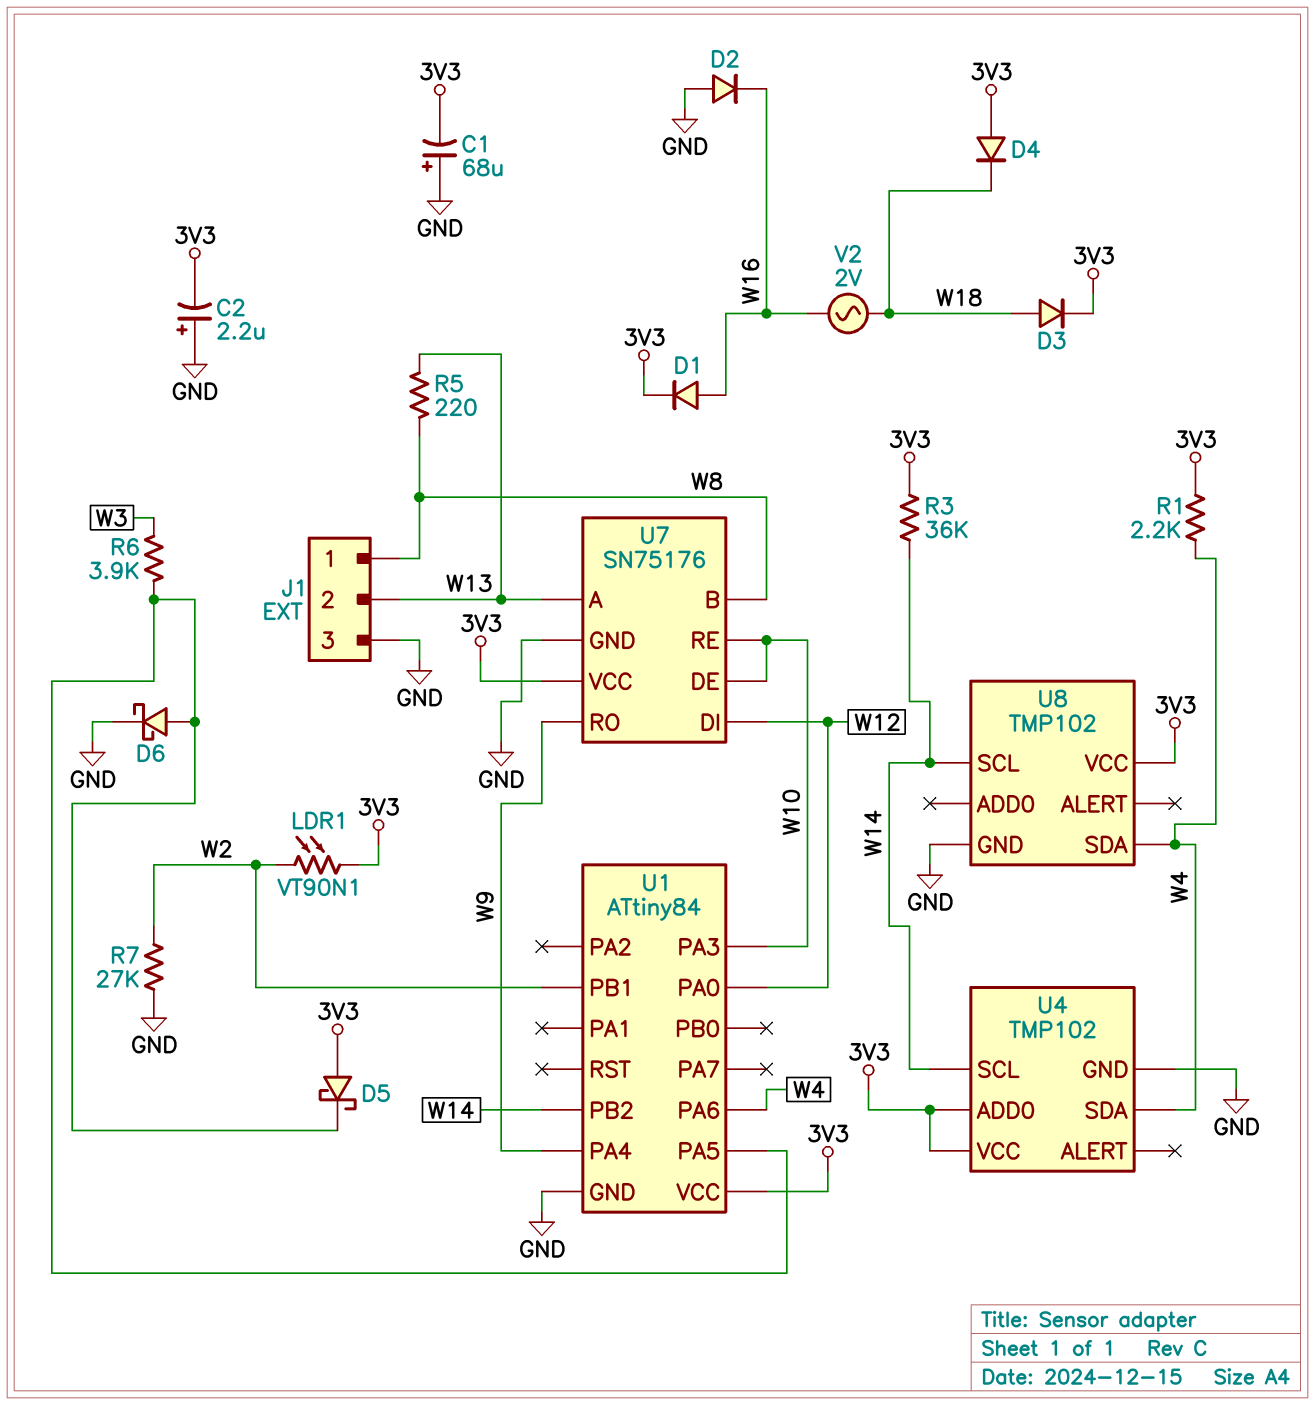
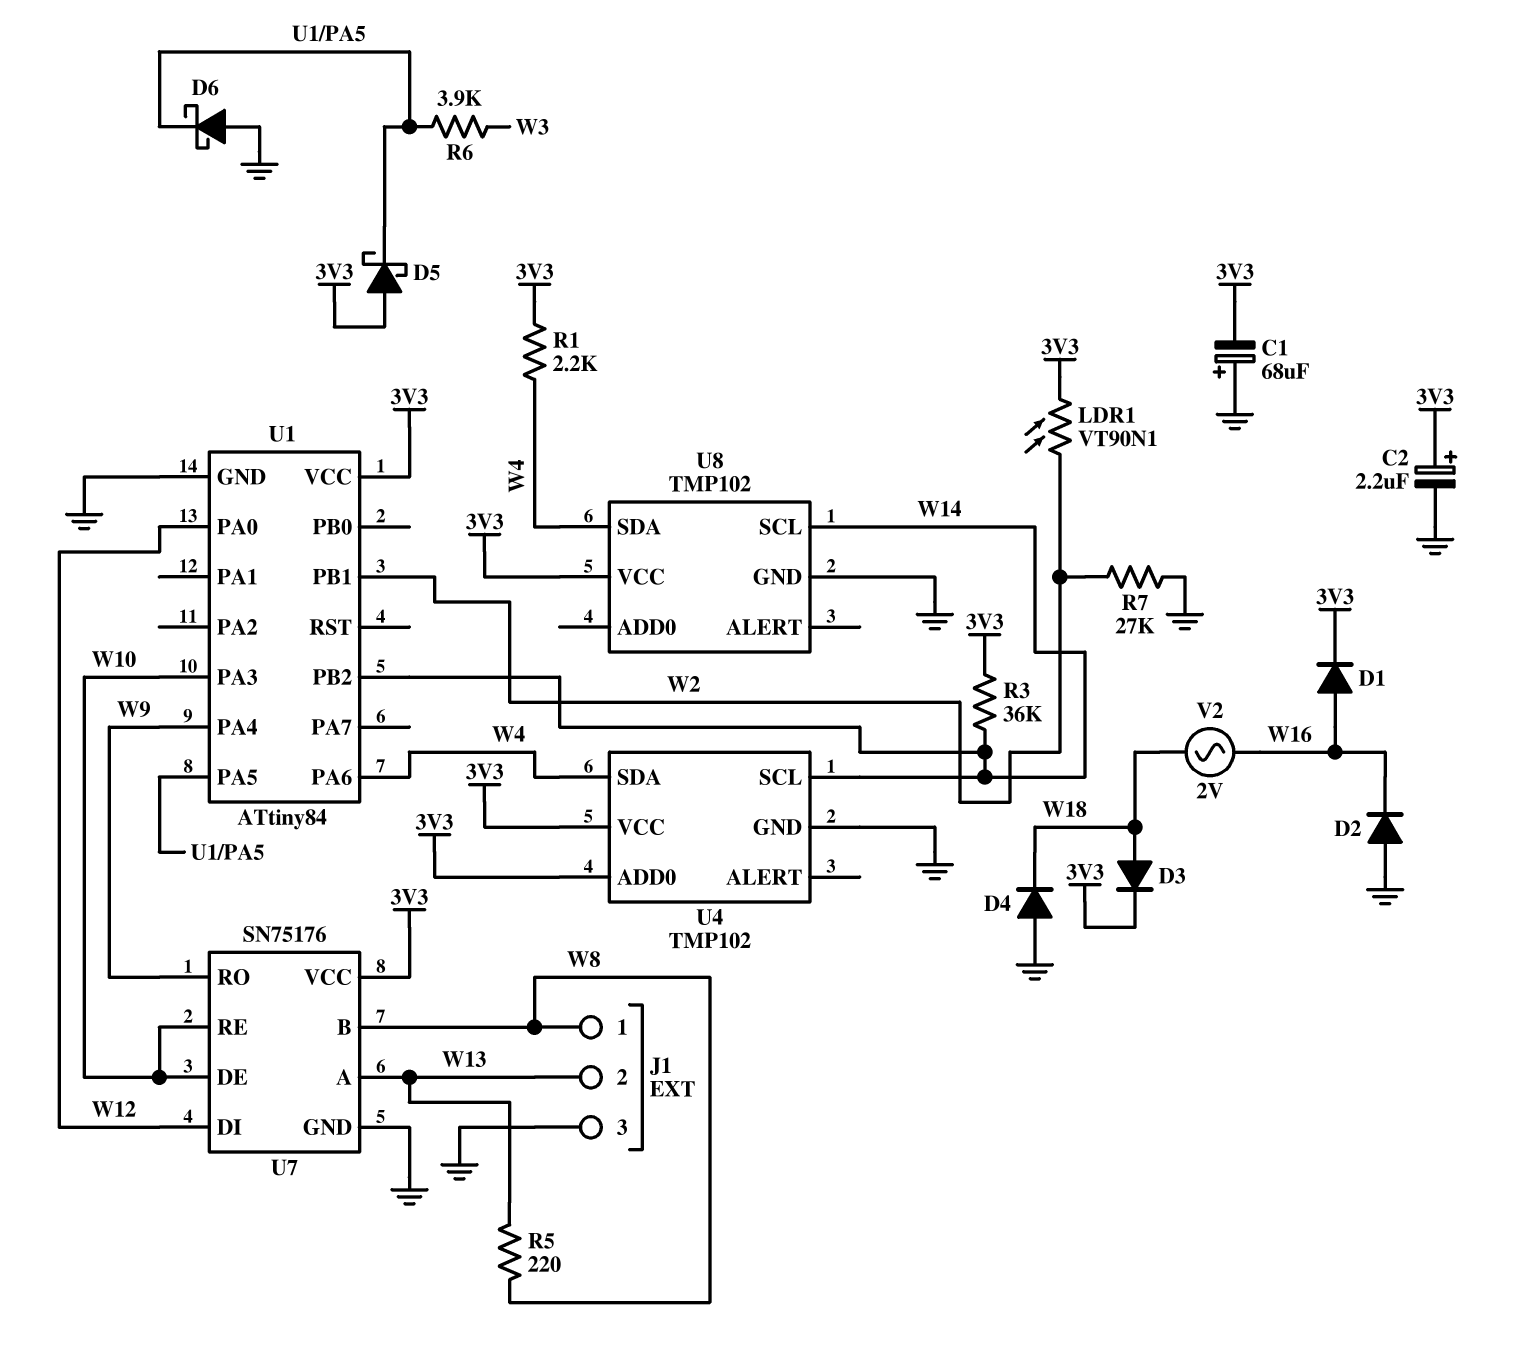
C2: 2.2uF (plus GND, minus 3V3) -> 2.2uF (plus 3V3, minus GND)
D4: diode (A 3V3, K W18) -> diode (A GND, K W18)
D6: schottky (A U1/PA5, K GND) -> schottky (A GND, K U1/PA5)

